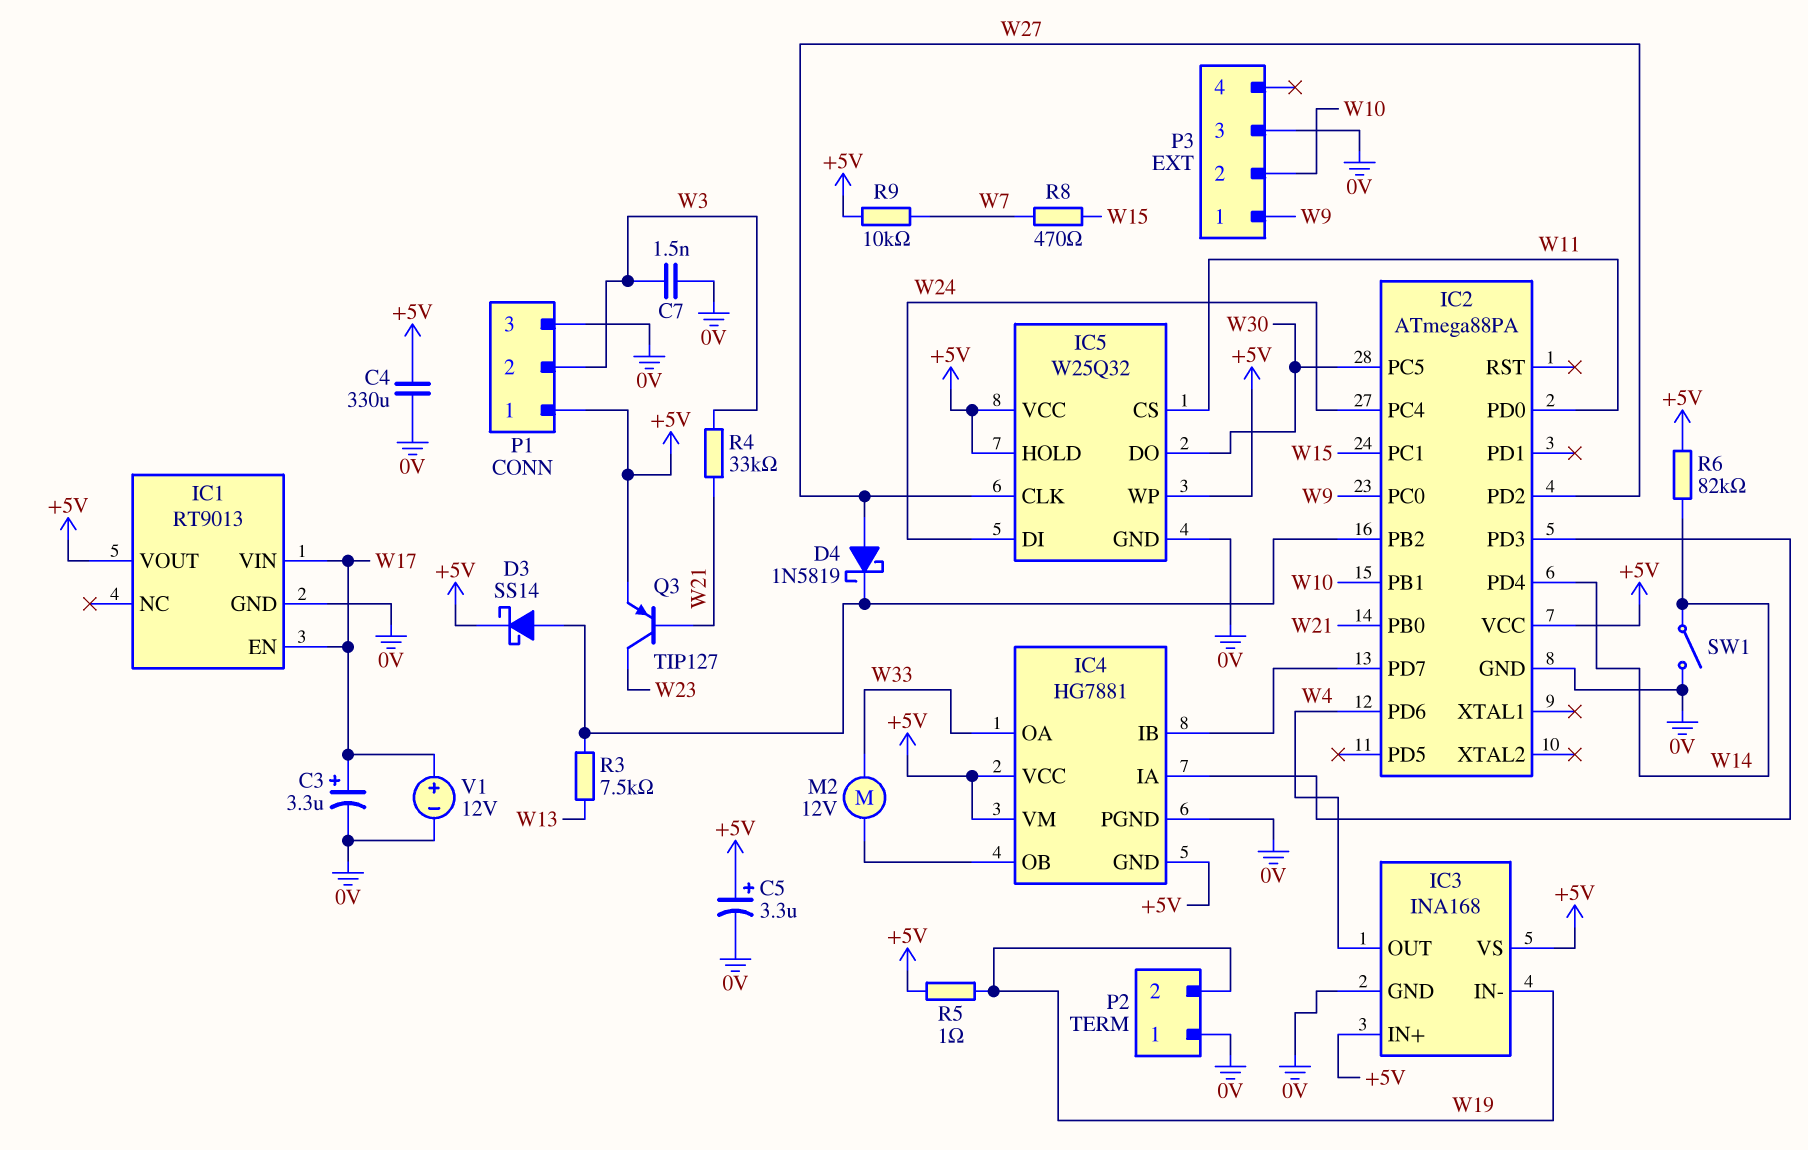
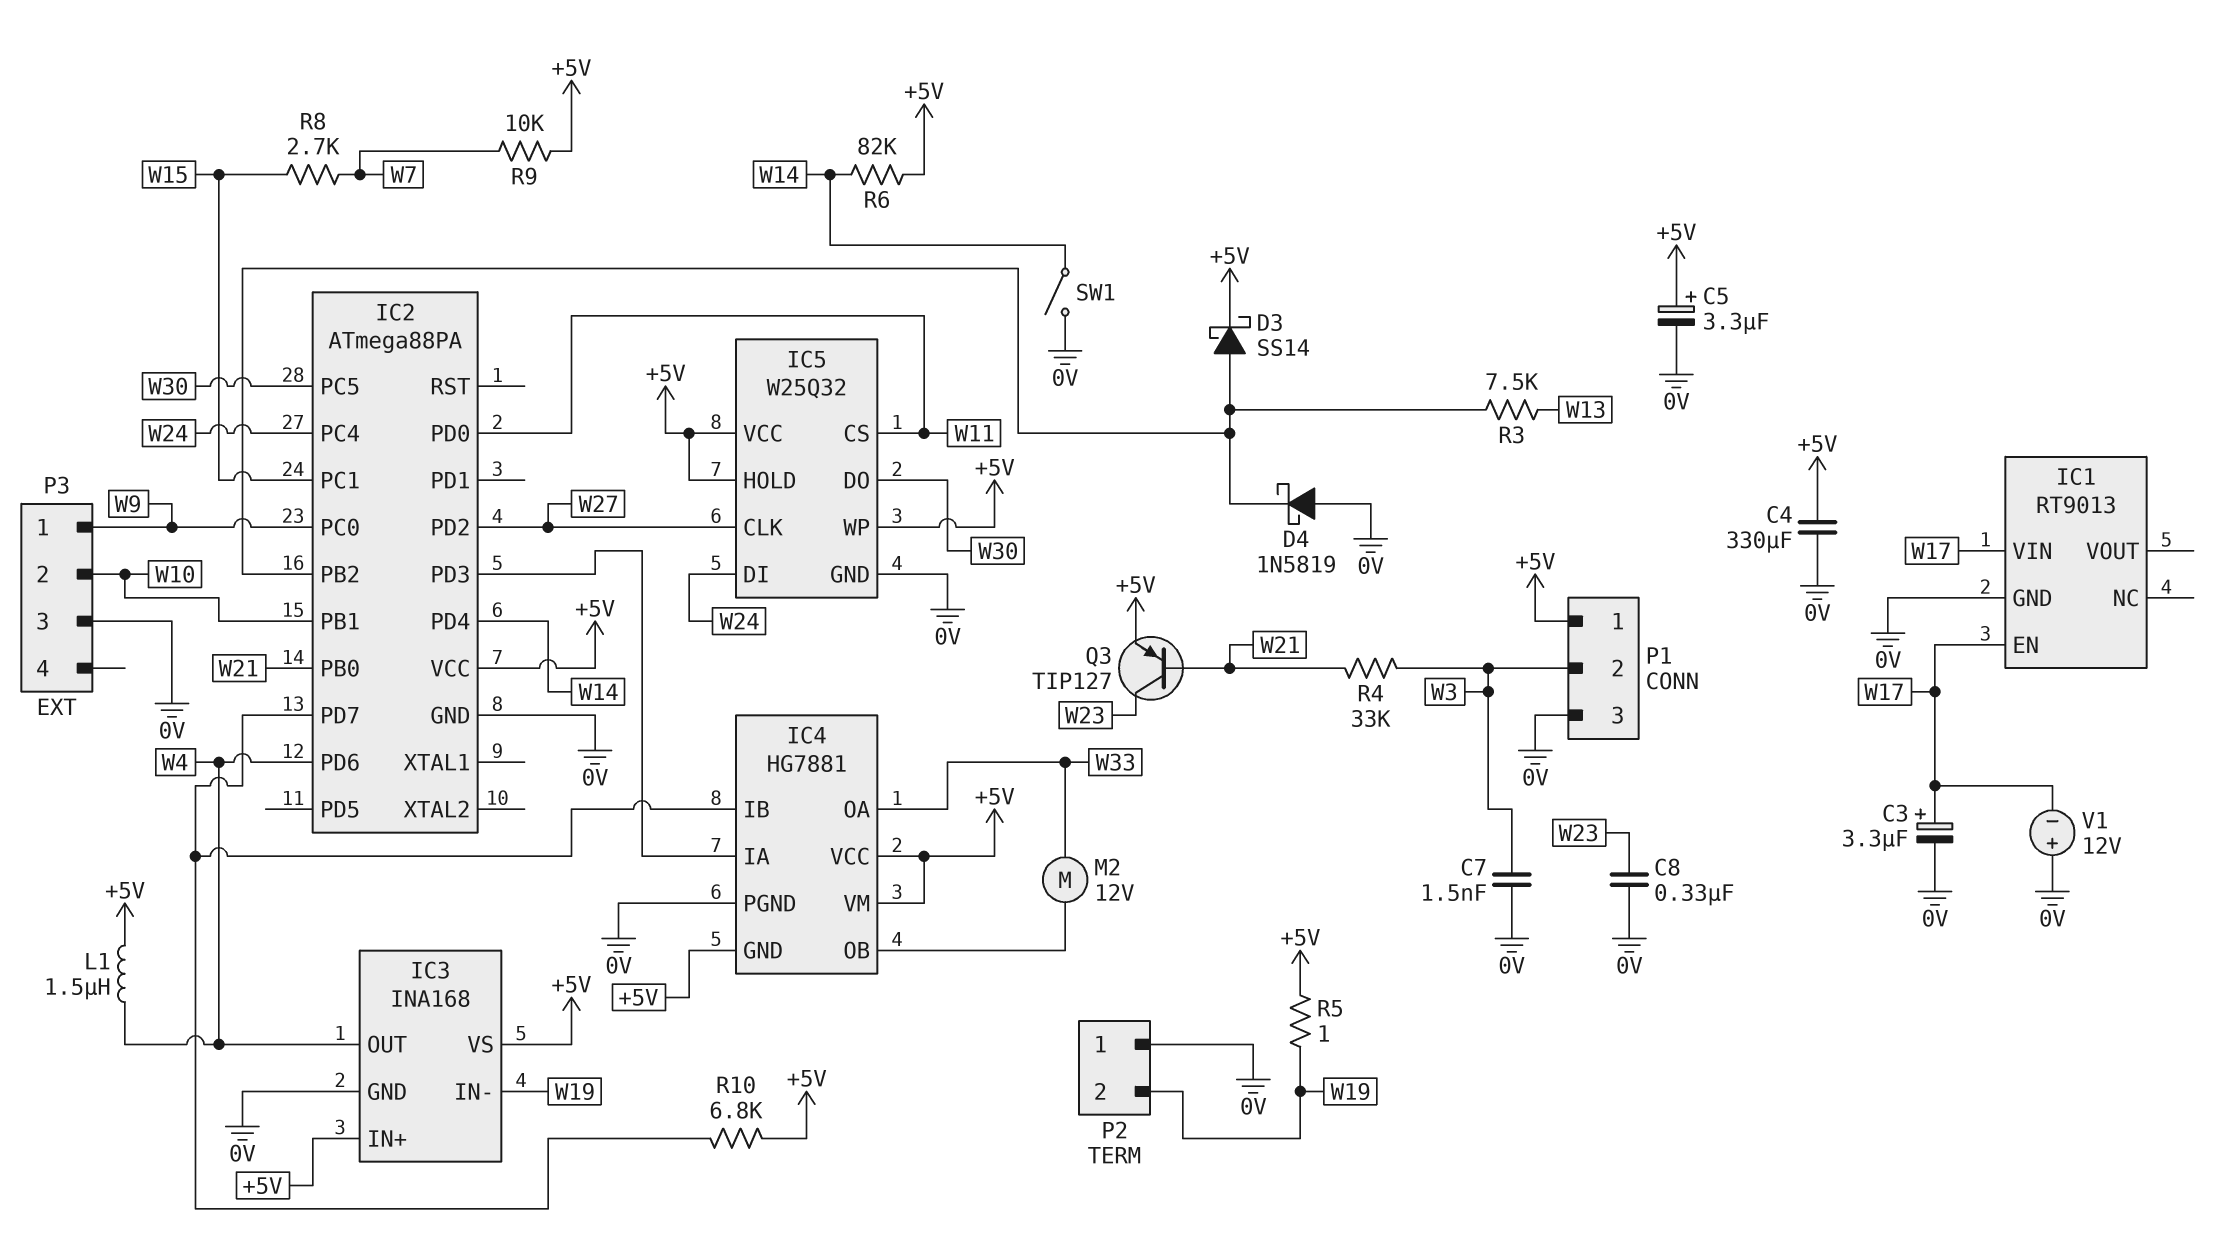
C8: none -> 330nF (0V, W23)
D4: schottky 1N5819 (A W27, K IC2/PB2) -> schottky 1N5819 (A 0V, K IC2/PB2)
IC1 pin VOUT: +5V -> none
L1: none -> 1.5uH (+5V, W4)
R8: 470 (W7, W15) -> 2.7k (W7, W15)
R10: none -> 6.8k (+5V, IC2/PD7)
V1: 12V (plus W17, minus 0V) -> 12V (plus 0V, minus W17)

